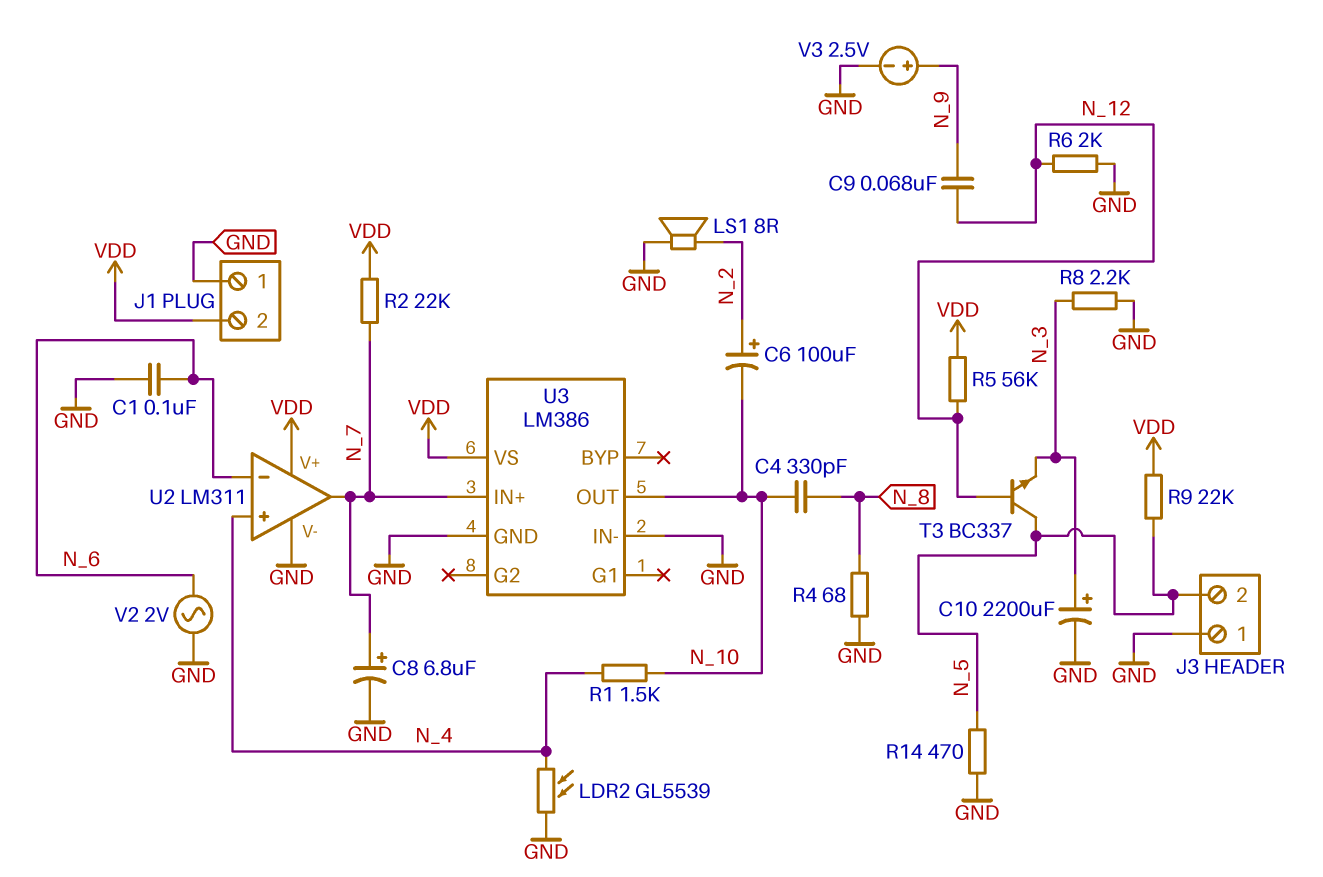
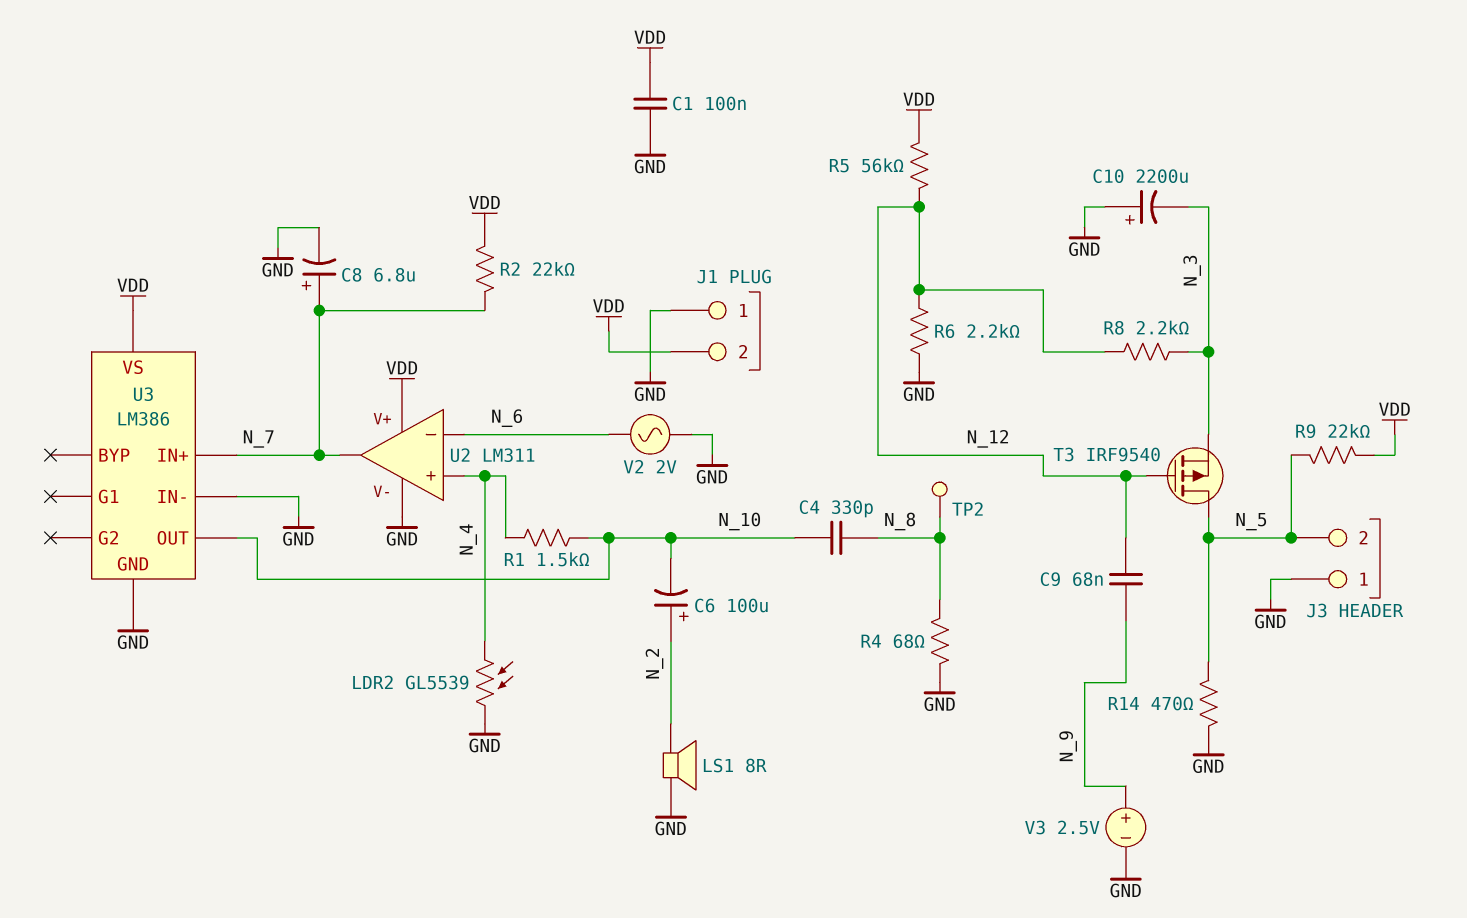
C1: 100nF (GND, N_6) -> 100nF (GND, VDD)
C10: 2200uF (plus N_3, minus GND) -> 2200uF (plus GND, minus N_3)
R6: 2k (GND, N_12) -> 2.2k (GND, N_12)
R8: 2.2k (GND, N_3) -> 2.2k (N_3, N_12)
T3: NPN BC337 (B N_12, C N_5, E N_3) -> PMOS IRF9540 (G N_12, D N_5, S N_3)
TP2: none -> test point (N_8)

